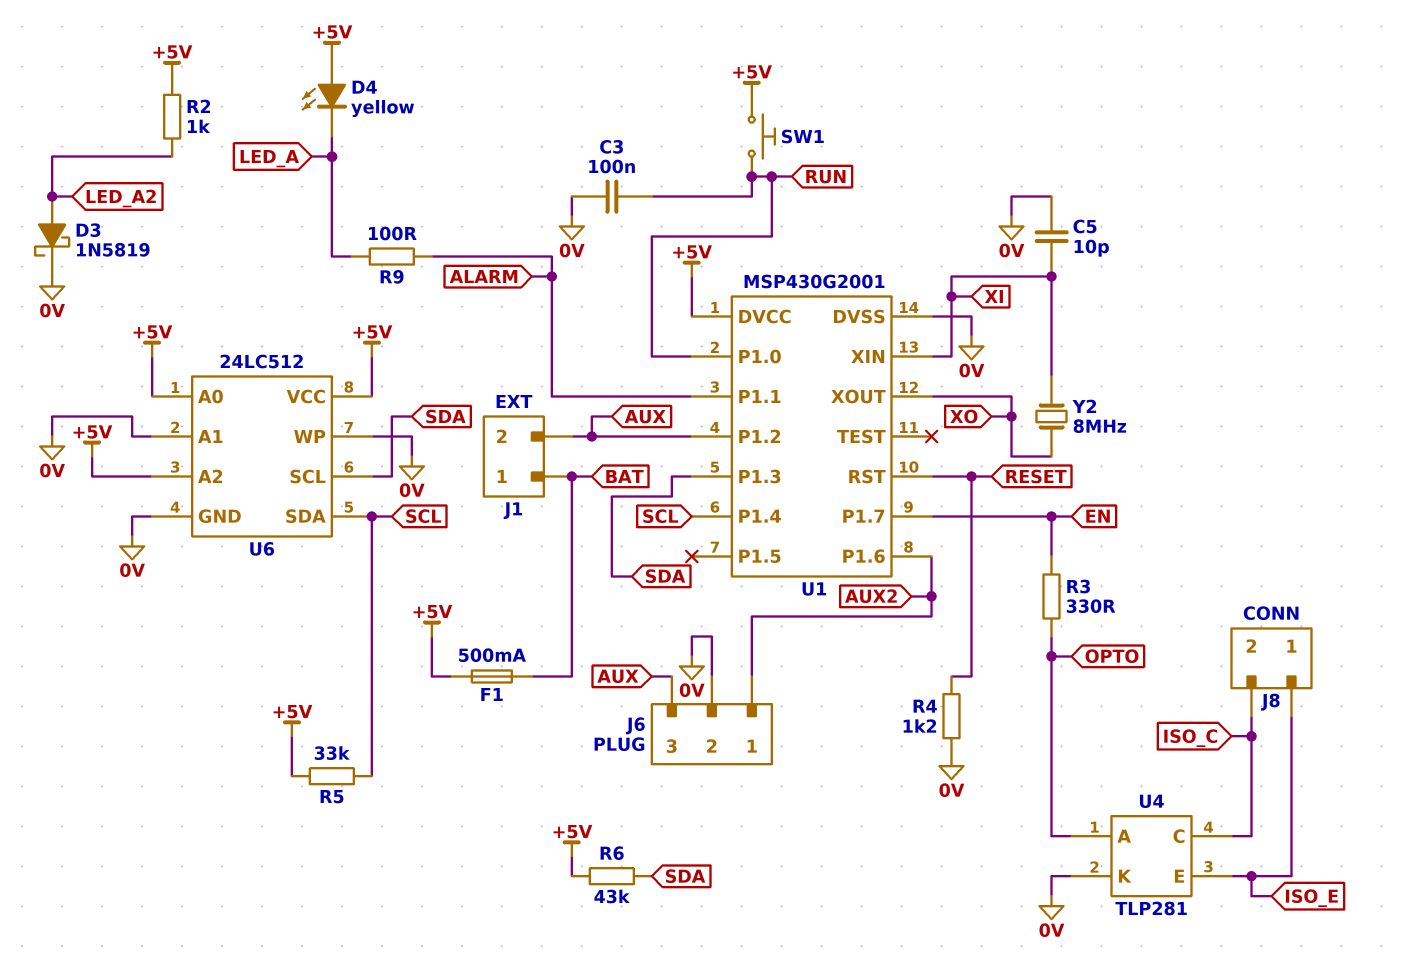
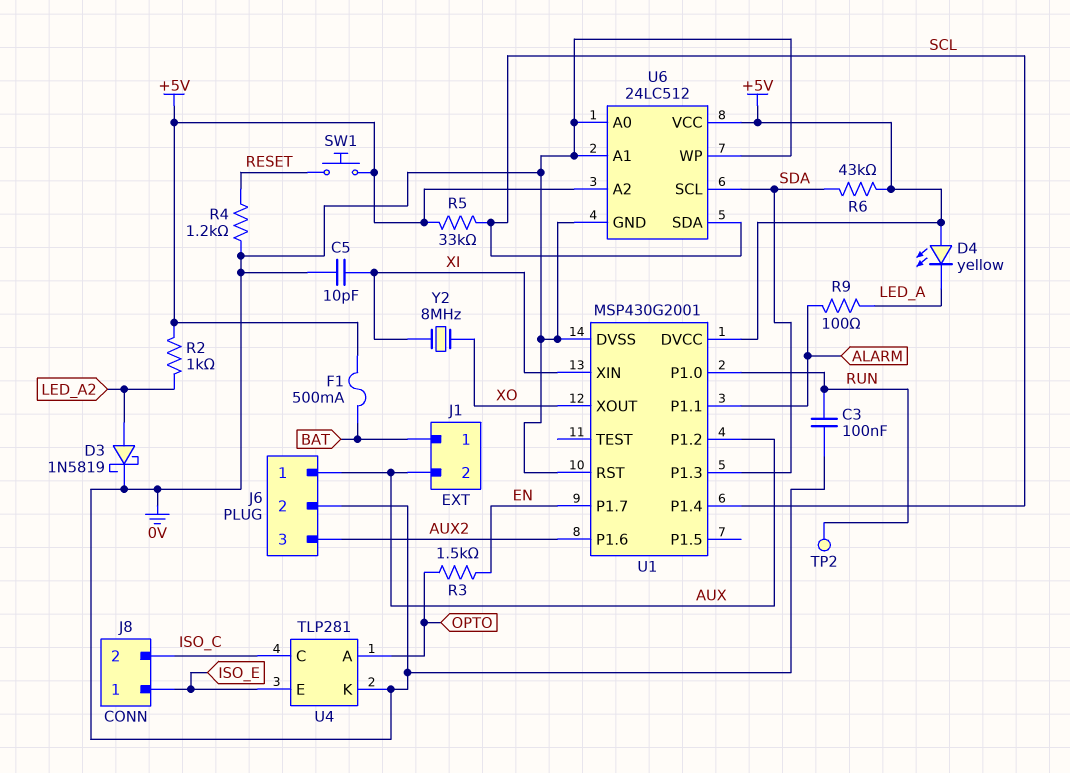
J6 pin 1: AUX2 -> AUX
J6 pin 3: AUX -> AUX2
R3: 330 (EN, OPTO) -> 1.5k (EN, OPTO)
SW1: button (+5V, RUN) -> button (+5V, RESET)
TP2: none -> test point (RUN)
U1 pin RST: RESET -> 0V
U6 pin A0: +5V -> 0V

